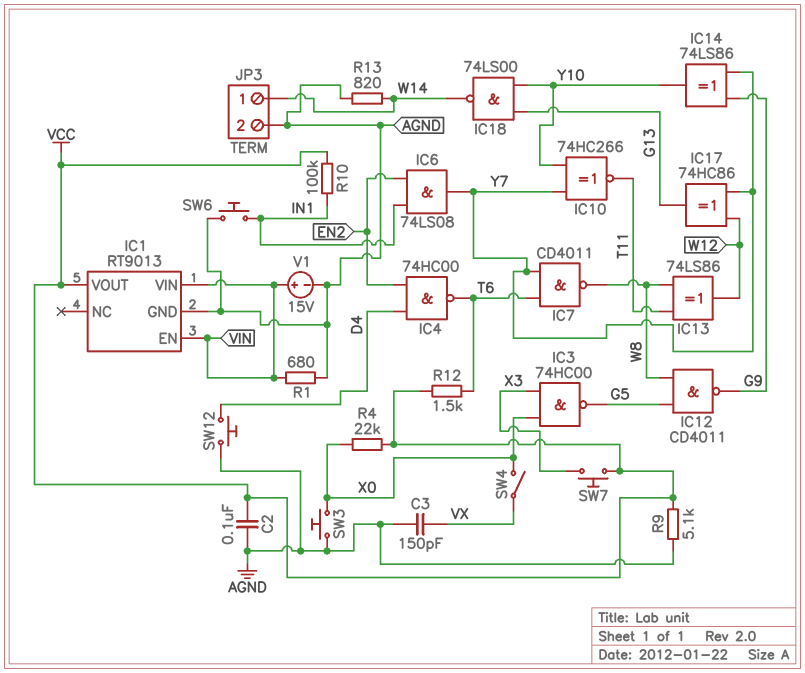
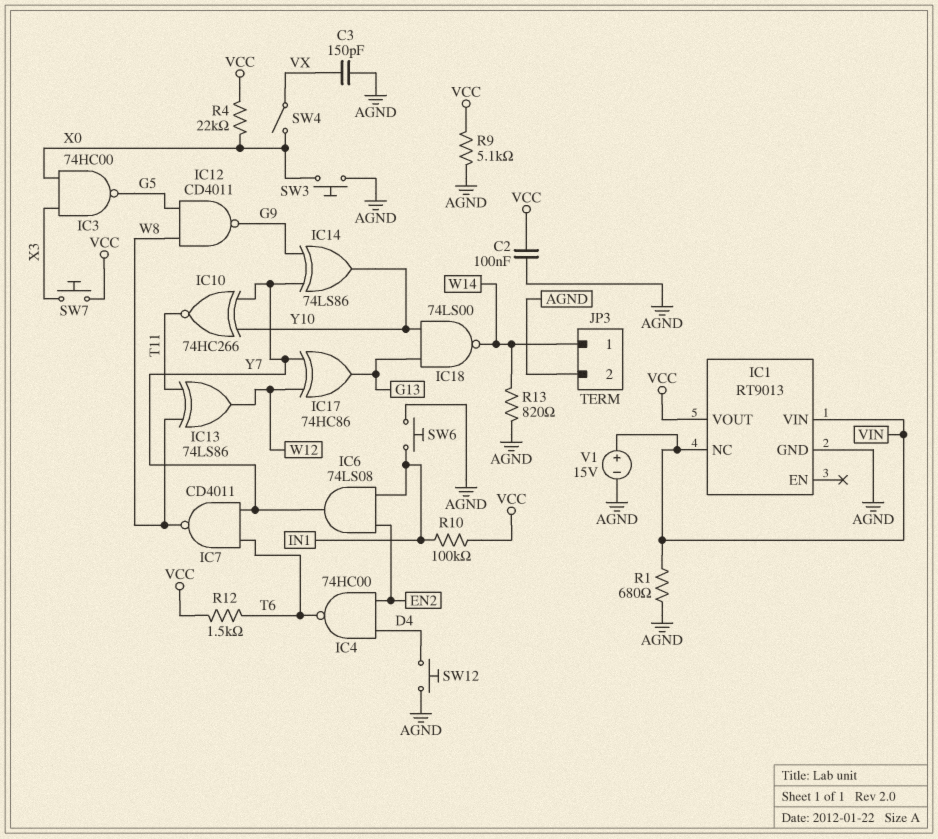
IC1 pin EN: VIN -> none
IC1 pin NC: none -> VIN

